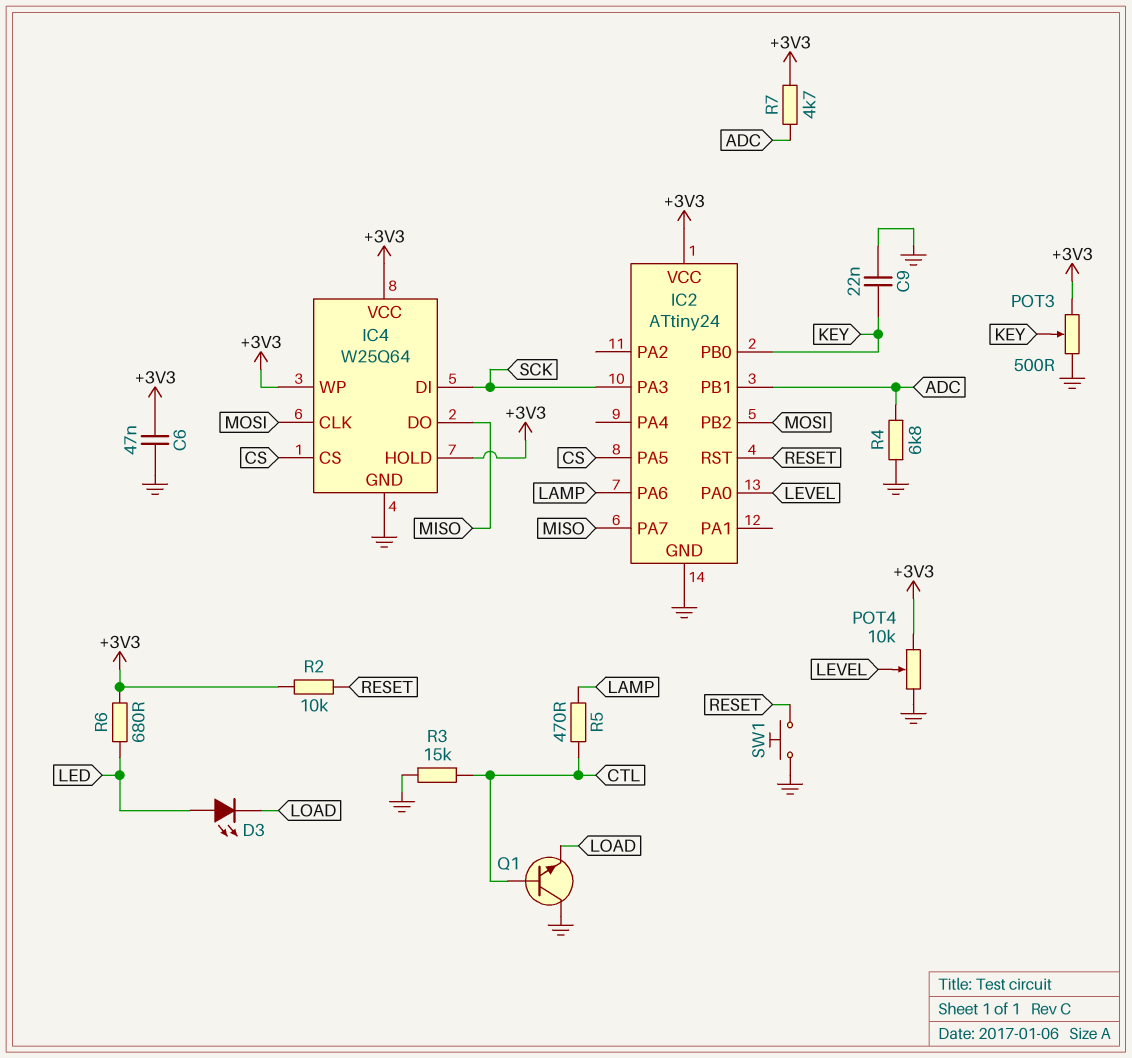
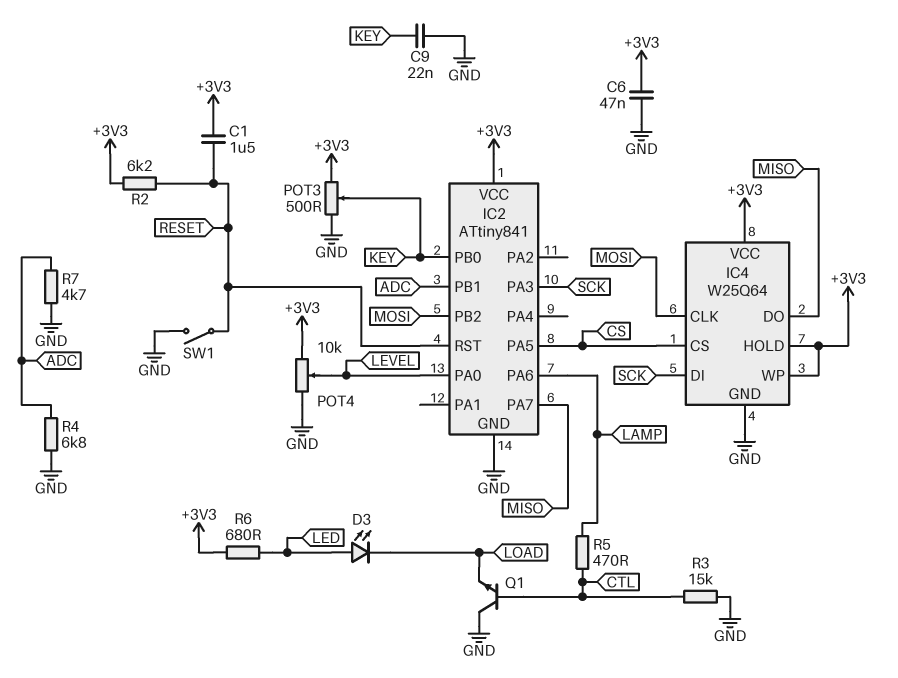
C1: none -> 1.5uF (+3V3, RESET)
IC2: ATtiny24 -> ATtiny841
R2: 10k (+3V3, RESET) -> 6.2k (+3V3, RESET)
R7: 4.7k (+3V3, ADC) -> 4.7k (ADC, GND)
SW1: button (GND, RESET) -> switch (GND, RESET)

